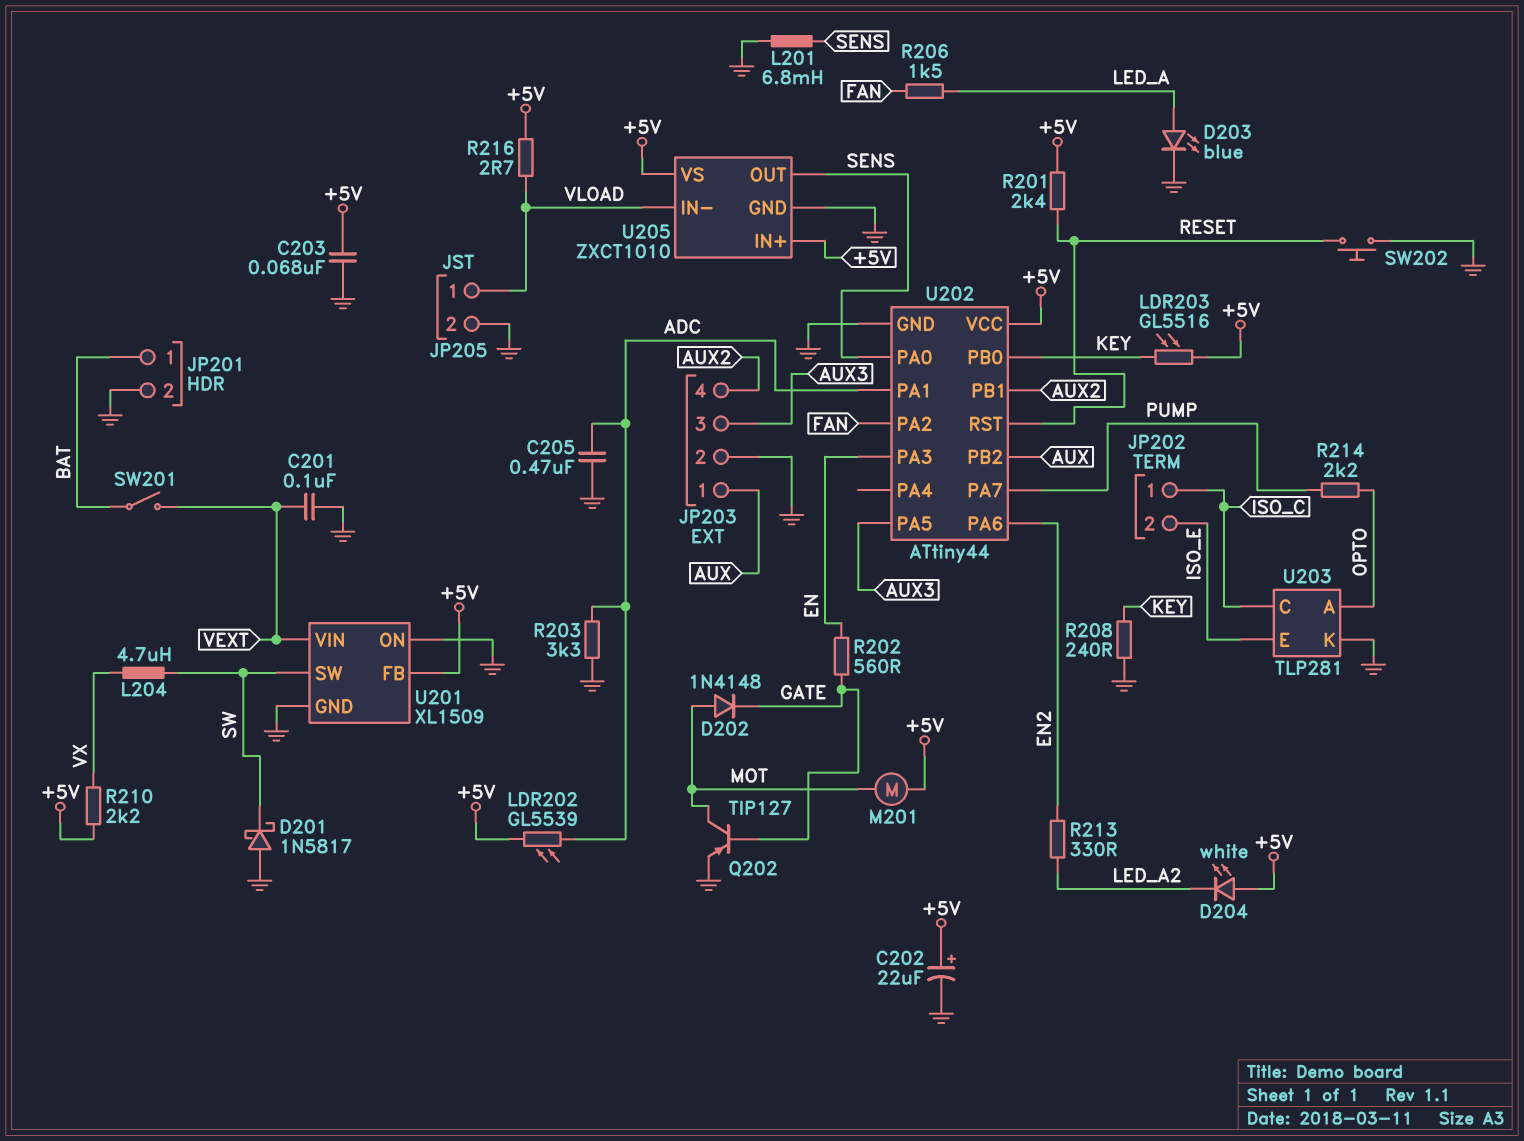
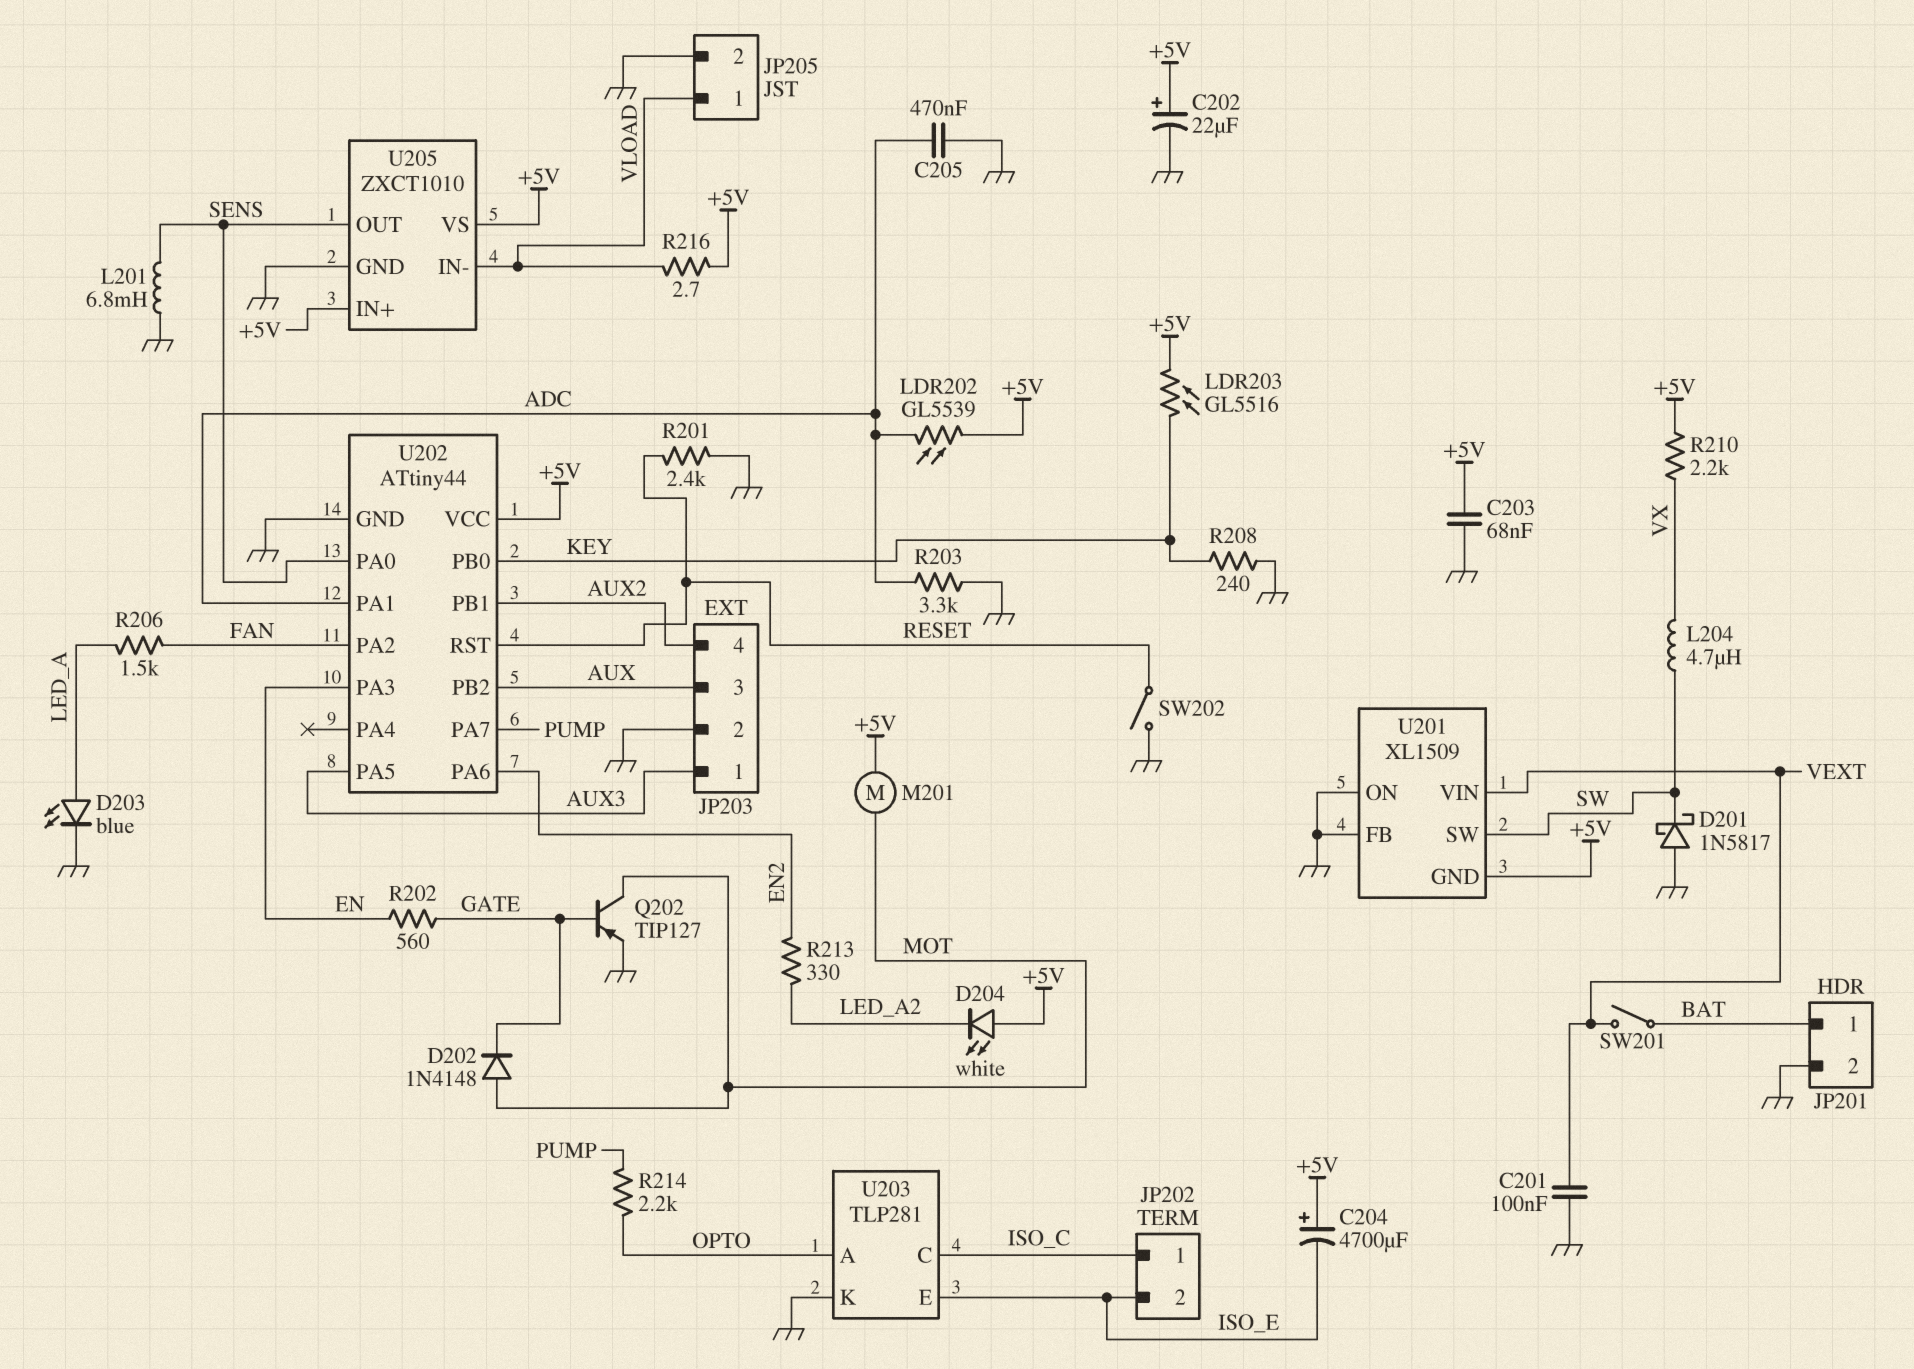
C204: none -> 4700uF (plus +5V, minus ISO_E)
JP203 pin 1: AUX -> AUX3
JP203 pin 3: AUX3 -> AUX
R201: 2.4k (+5V, RESET) -> 2.4k (GND, RESET)
SW202: button (GND, RESET) -> switch (GND, RESET)
U201 pin FB: +5V -> GND
U201 pin GND: GND -> +5V

